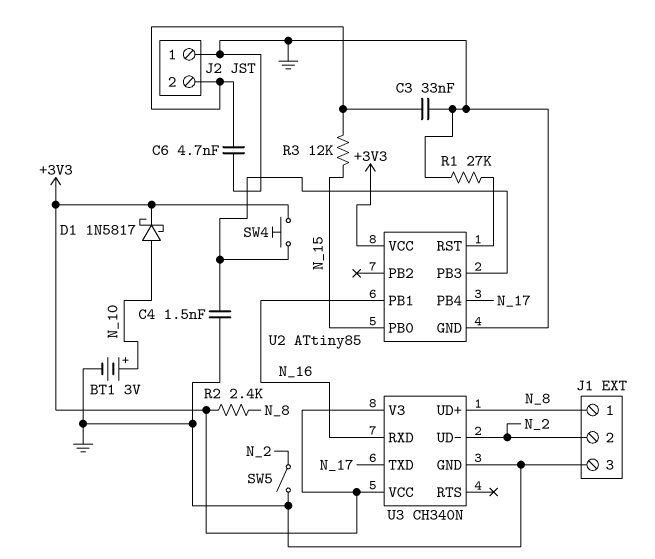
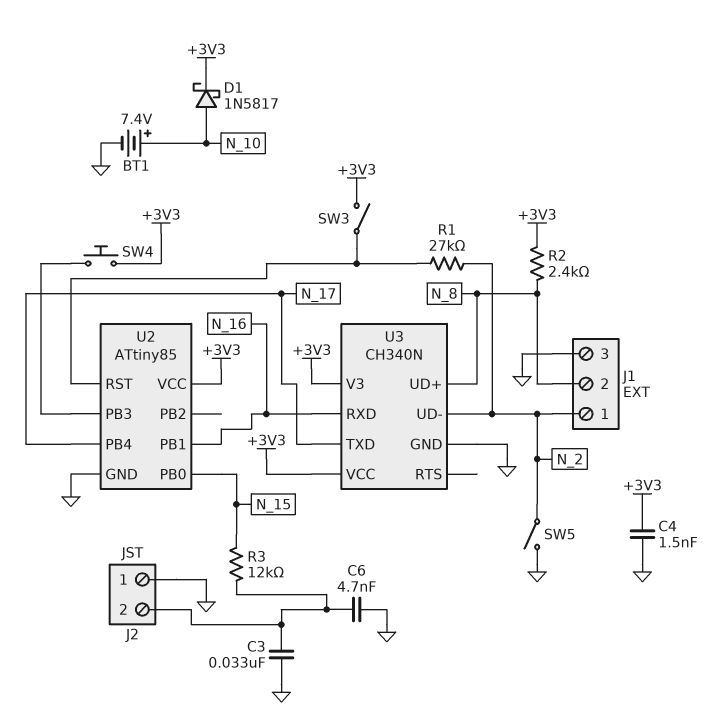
BT1: 3V (plus N_10, minus GND) -> 7.4V (plus N_10, minus GND)
C4: 1.5nF (GND, U2/PB3) -> 1.5nF (+3V3, GND)
J1 pin 1: N_8 -> N_2
J1 pin 2: N_2 -> N_8
R1: 27k (GND, U2/RST) -> 27k (N_2, U2/RST)
SW3: none -> switch (+3V3, U2/RST)

